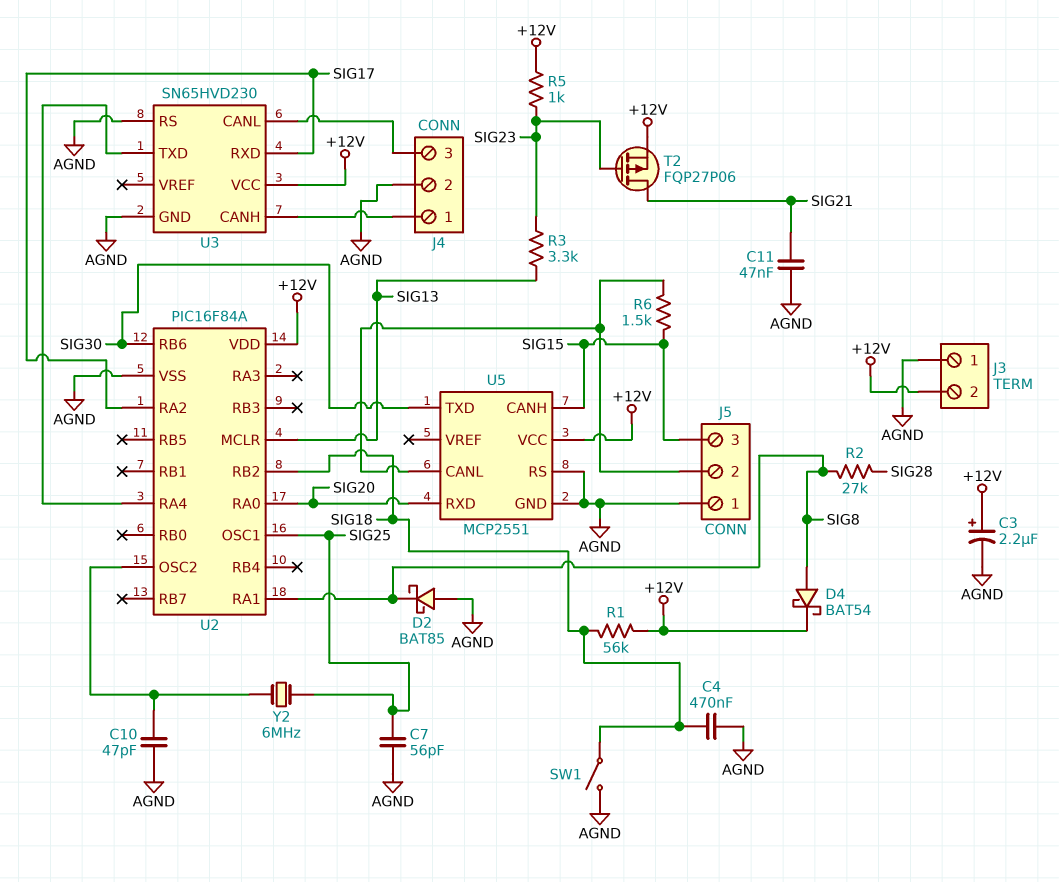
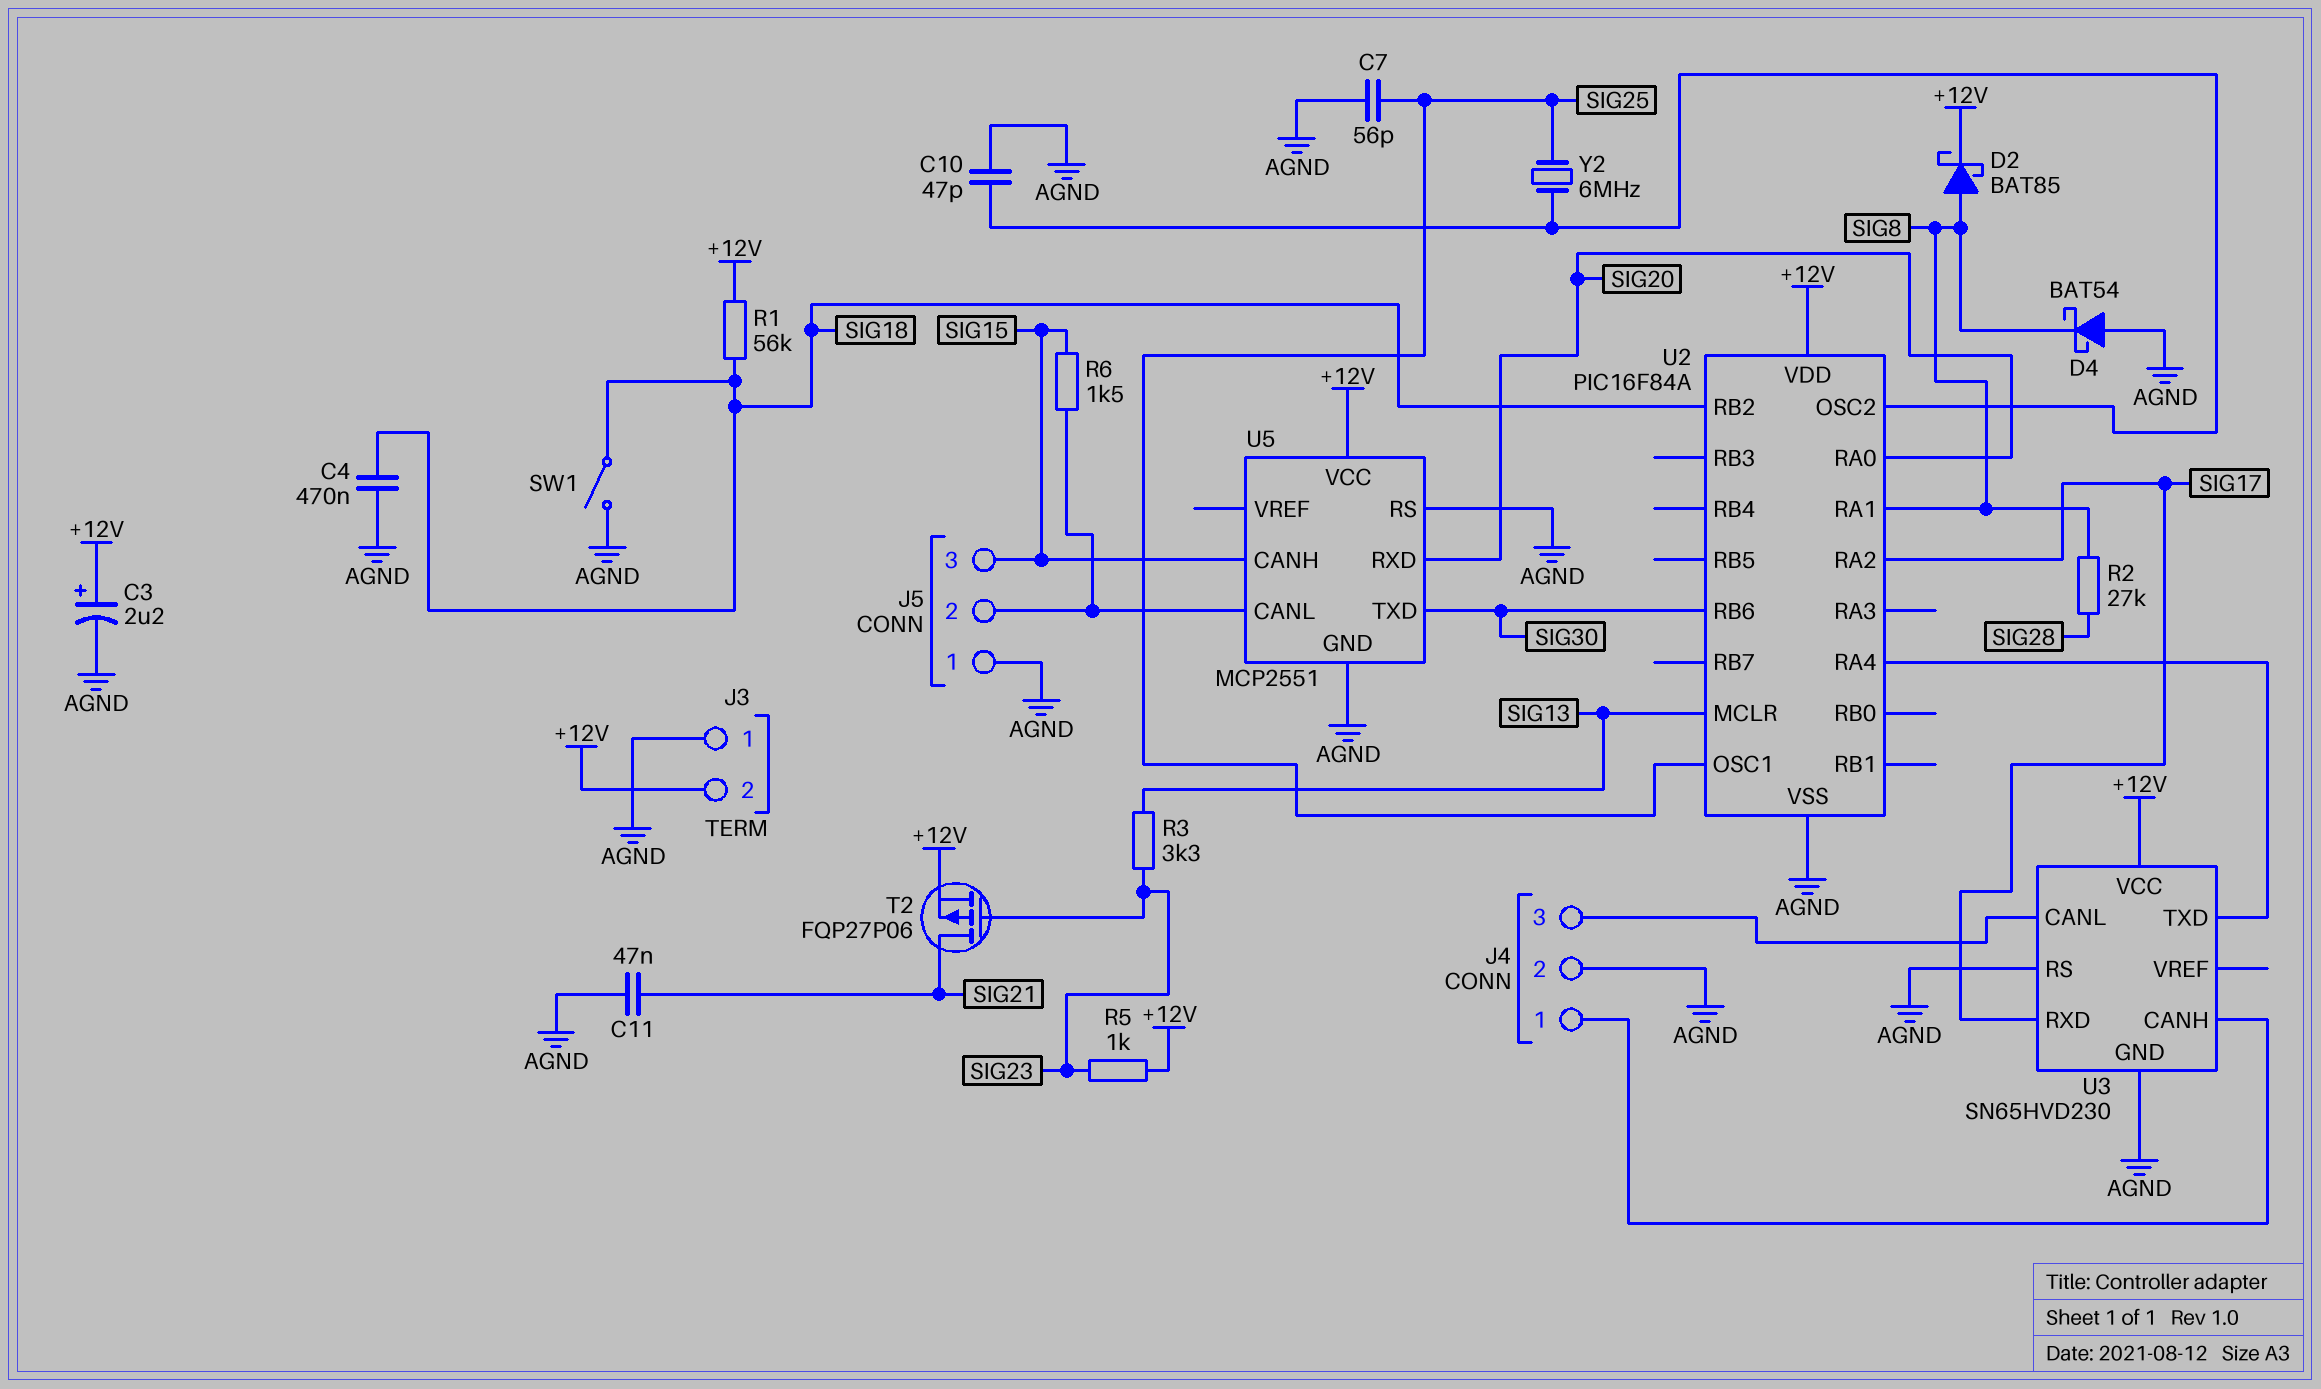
D2: schottky BAT85 (A AGND, K SIG8) -> schottky BAT85 (A SIG8, K +12V)
D4: schottky BAT54 (A SIG8, K +12V) -> schottky BAT54 (A AGND, K SIG8)

